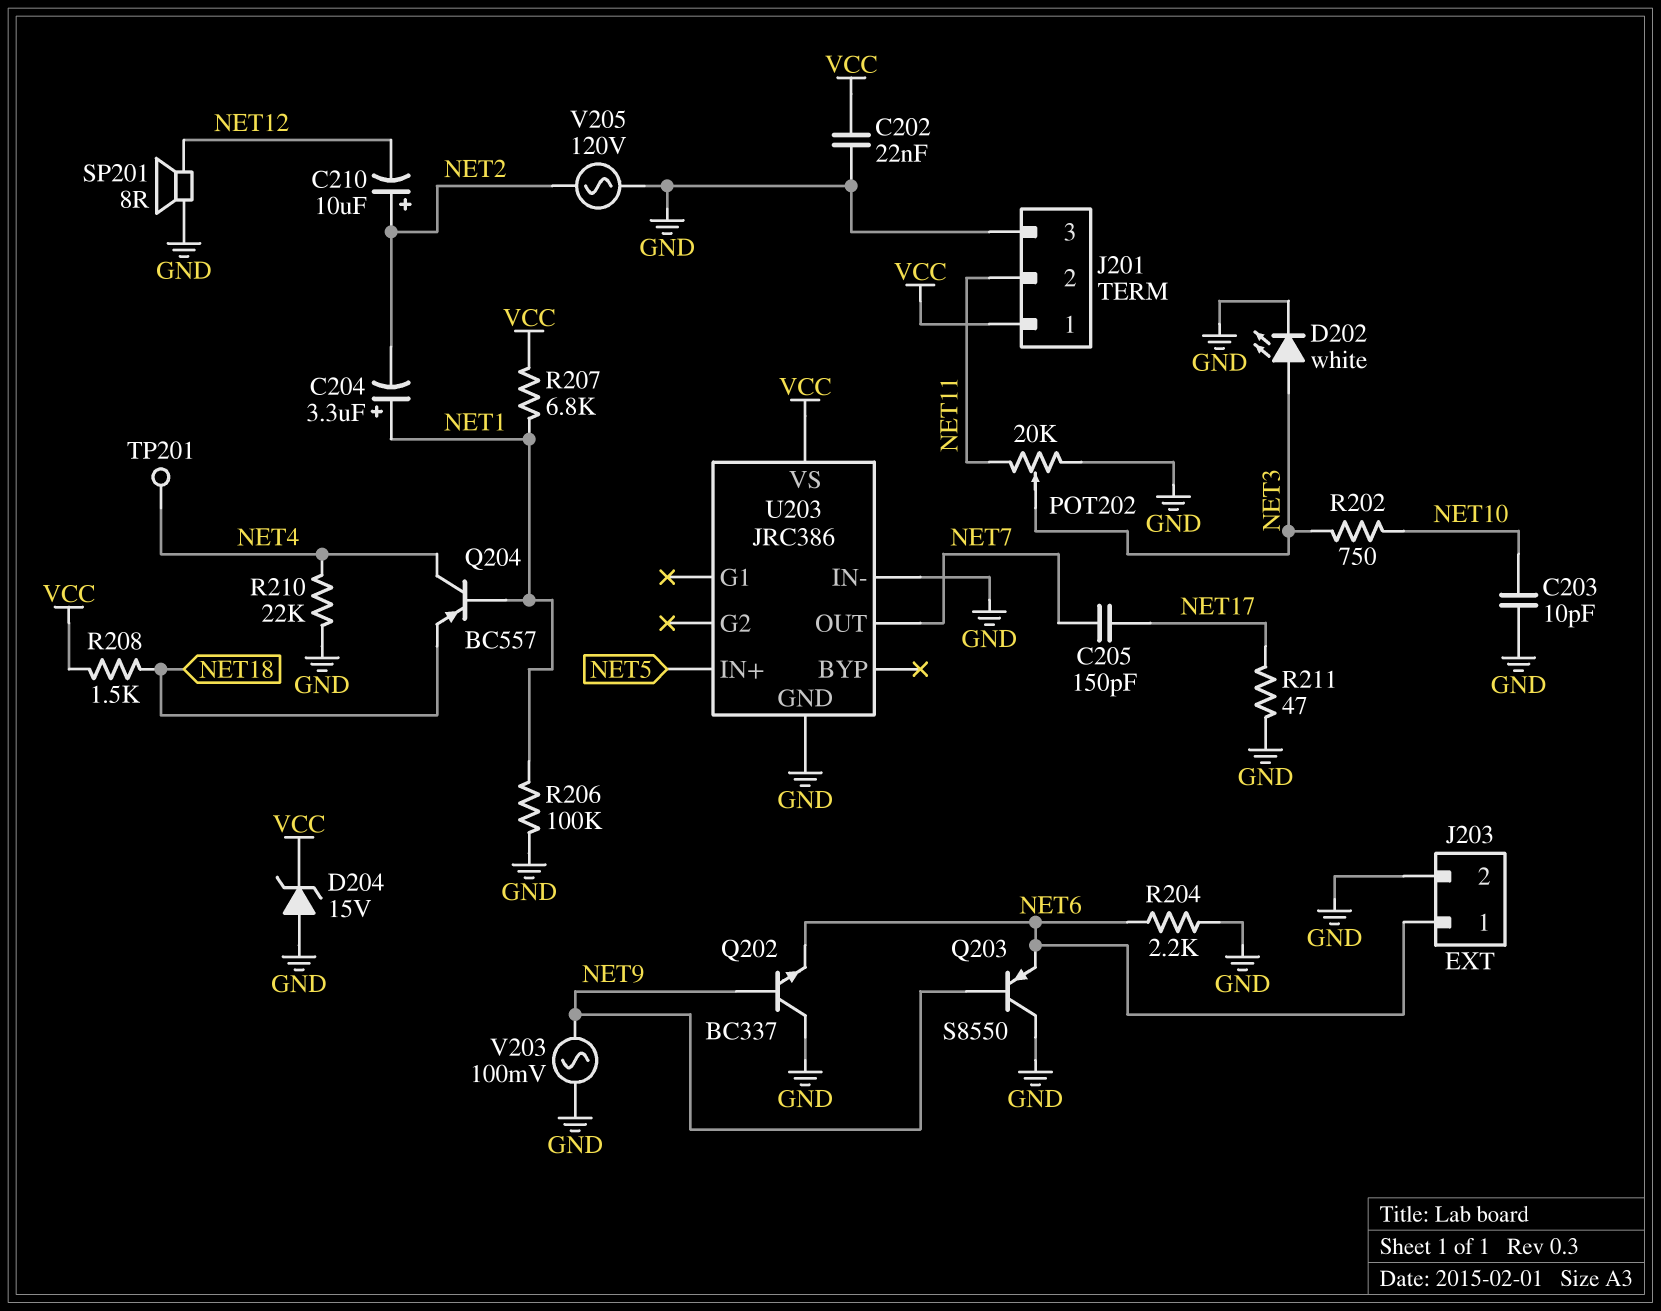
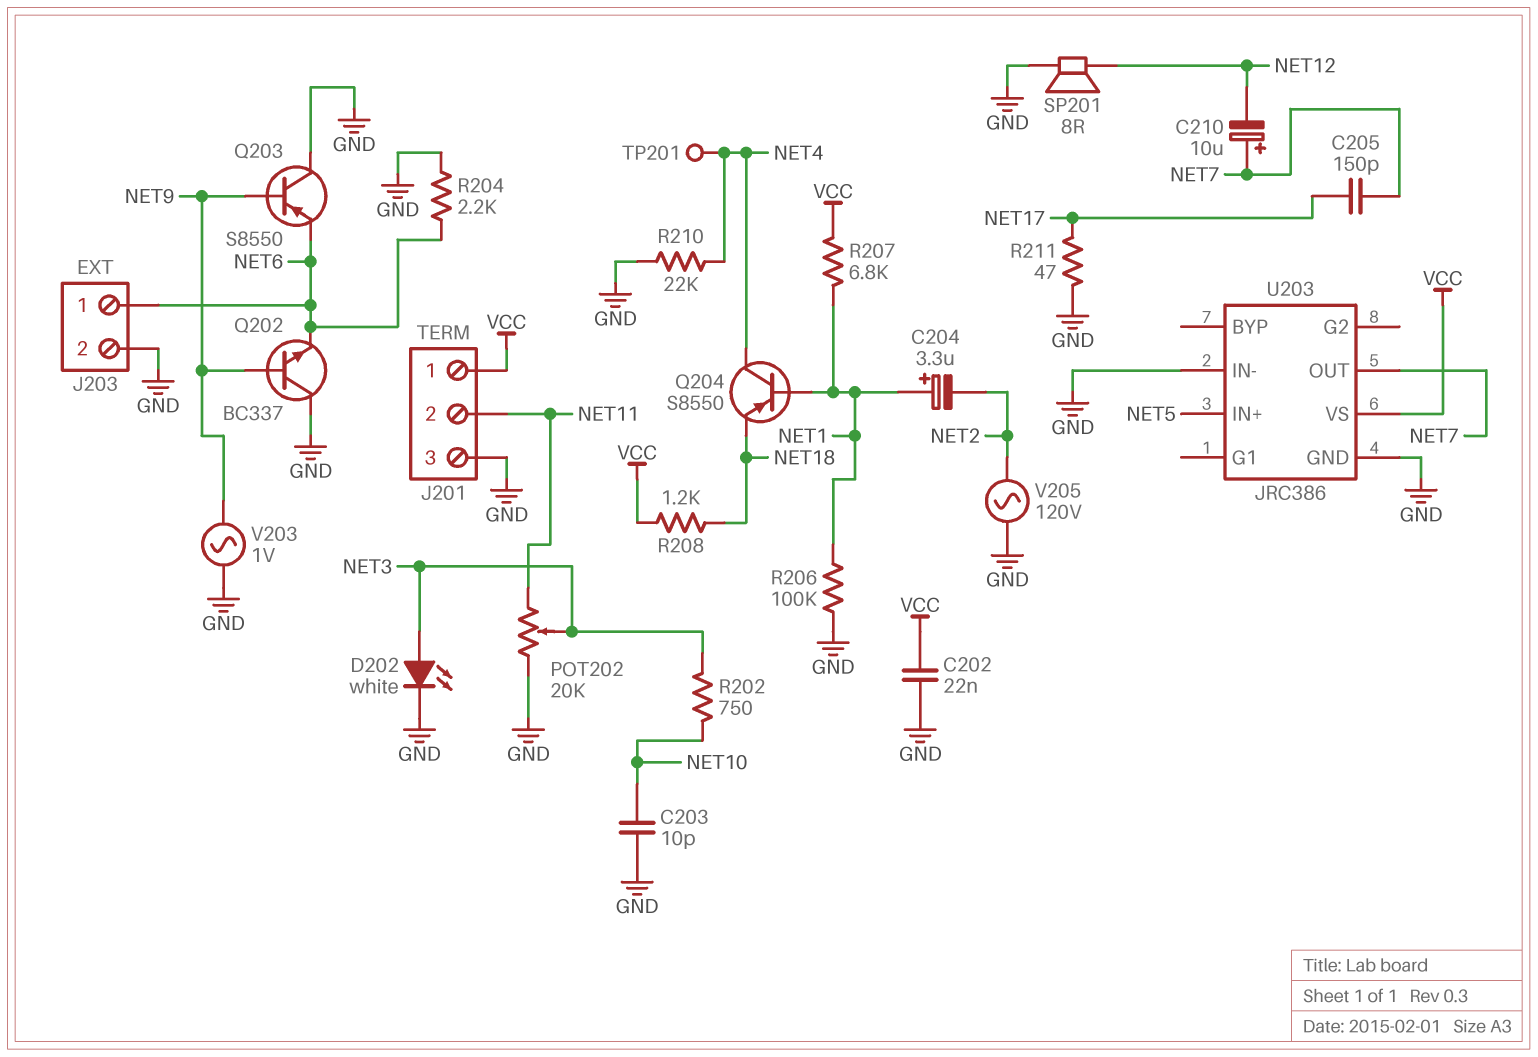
C210: 10uF (plus NET2, minus NET12) -> 10uF (plus NET7, minus NET12)
D204: zener 15V (A GND, K VCC) -> none
Q204: PNP BC557 (B NET1, C NET4, E NET18) -> PNP S8550 (B NET1, C NET4, E NET18)
R208: 1.5k (NET18, VCC) -> 1.2k (NET18, VCC)
V203: AC 100mV (GND, NET9) -> AC 1V (GND, NET9)

